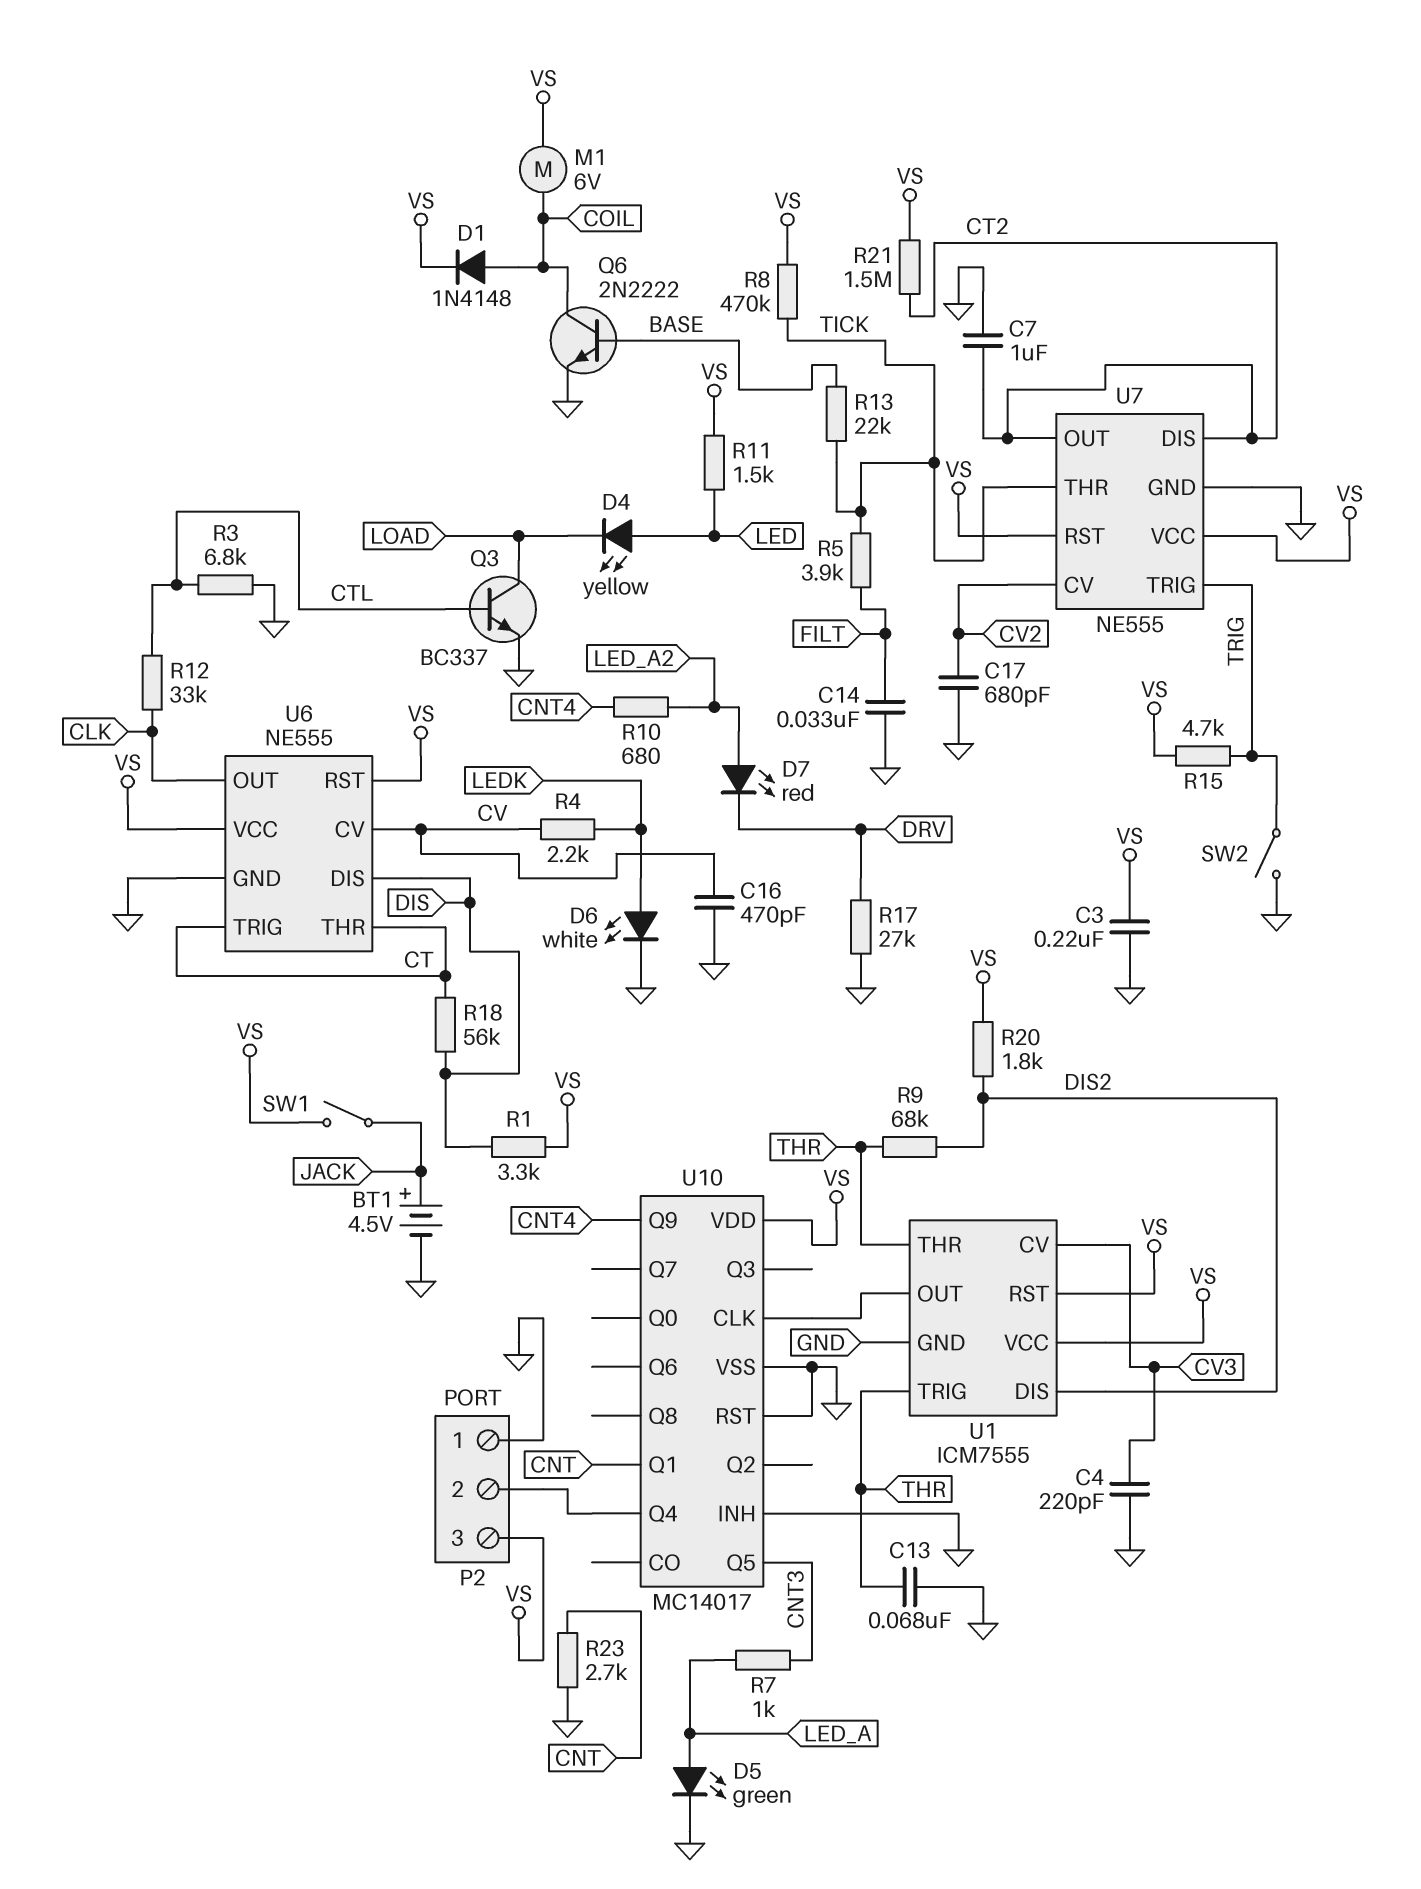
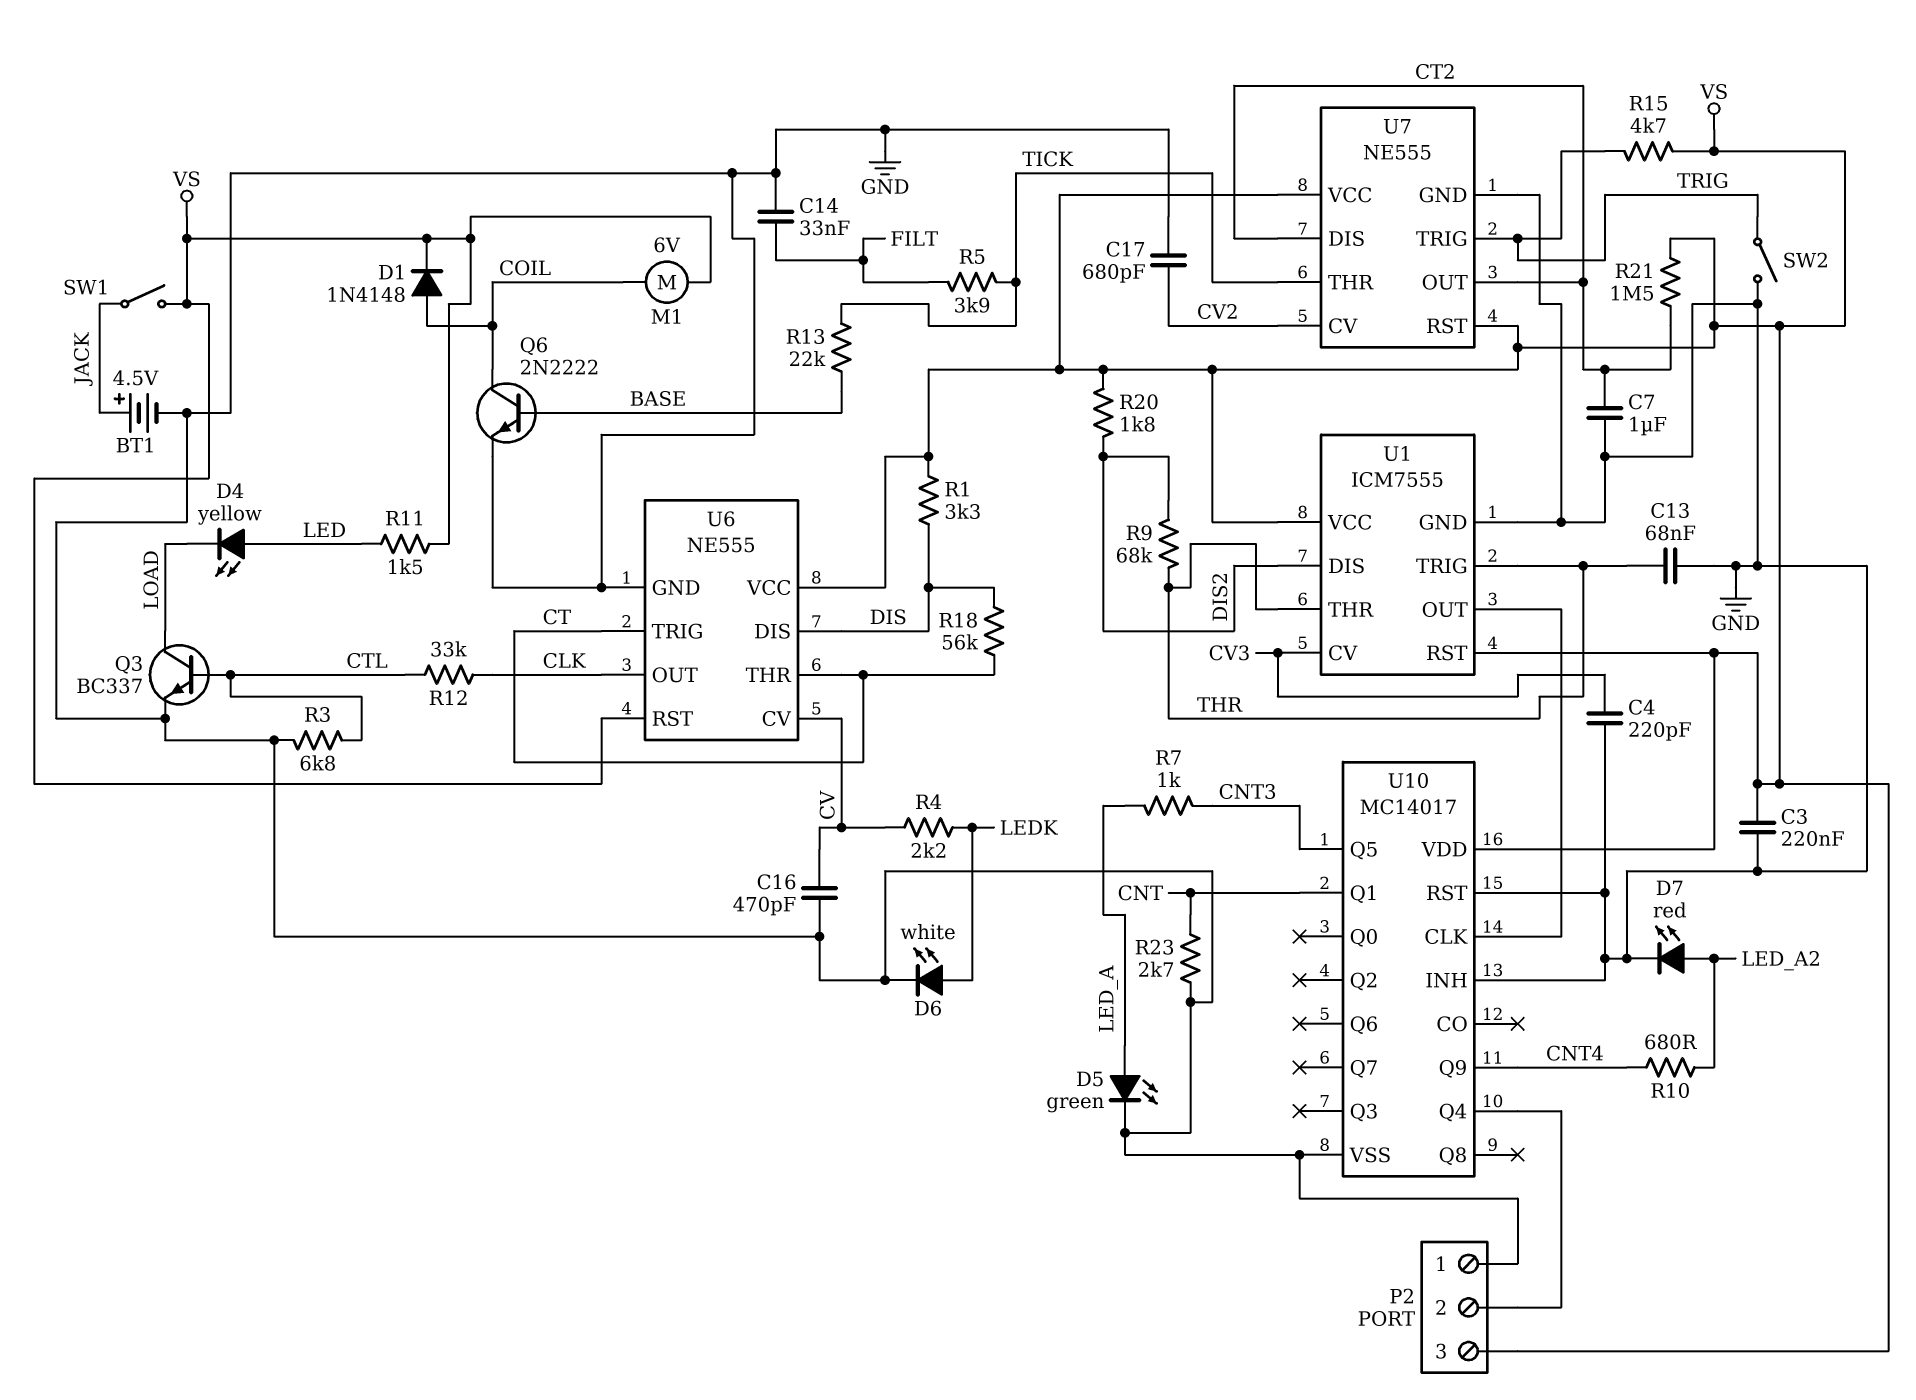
D7: LED red (A LED_A2, K DRV) -> LED red (A LED_A2, K GND)
R8: 470k (TICK, VS) -> none
R17: 27k (DRV, GND) -> none

